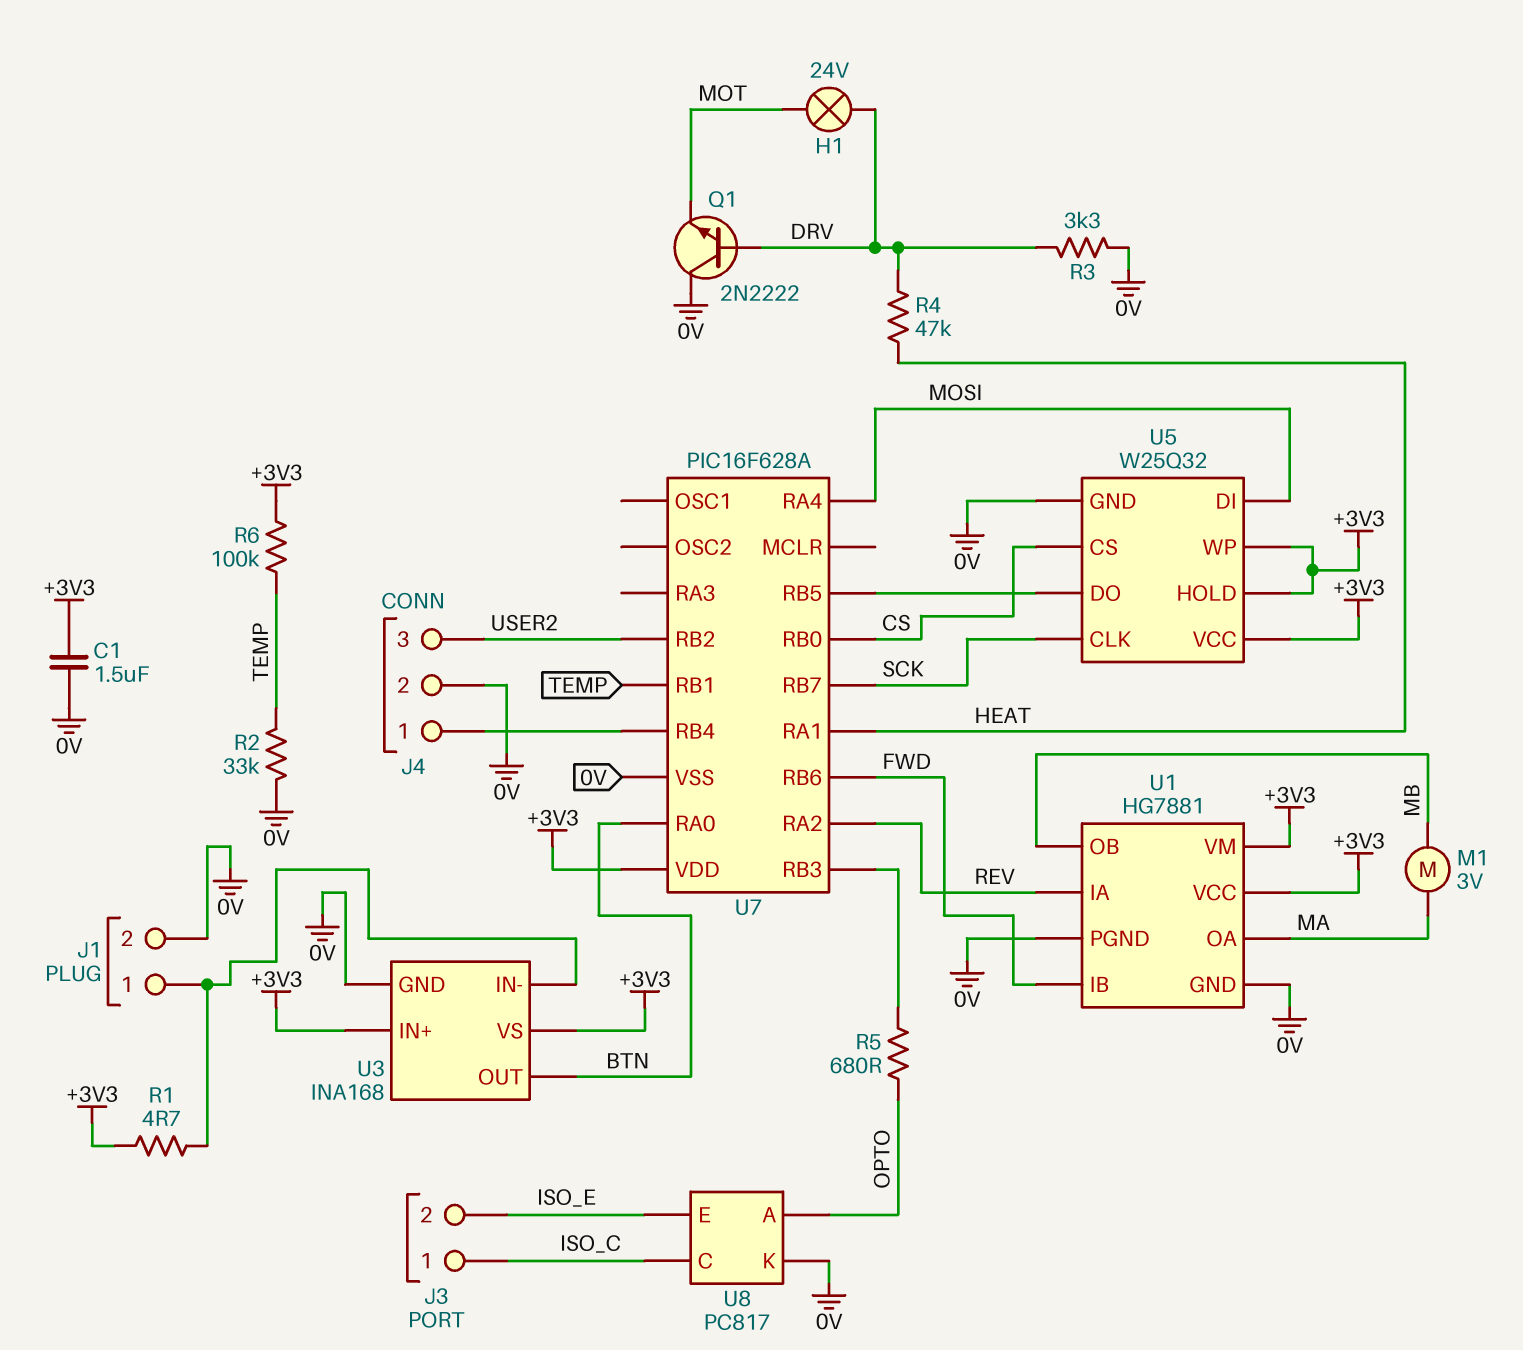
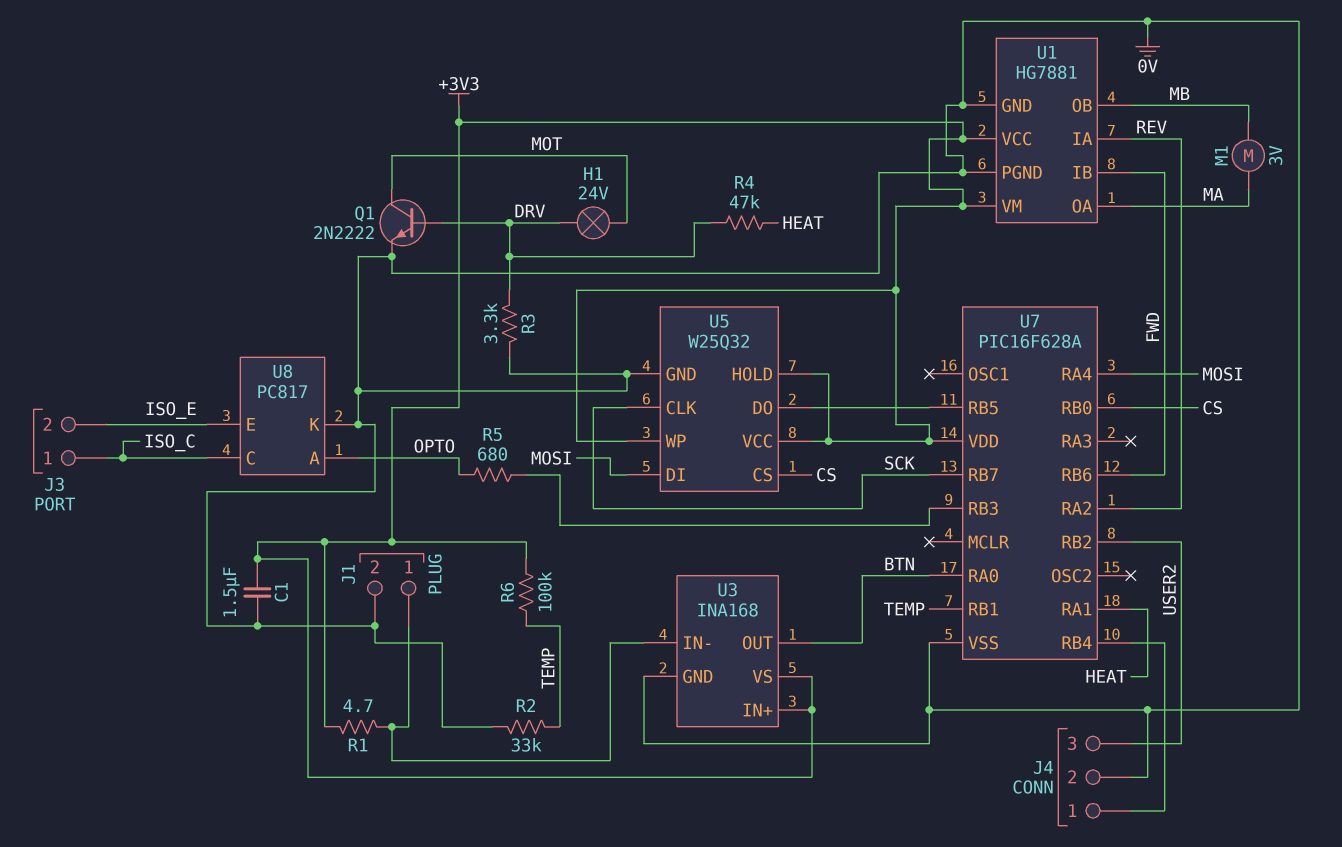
Q1: NPN 2N2222 (B DRV, C 0V, E MOT) -> NPN 2N2222 (B DRV, C MOT, E 0V)

